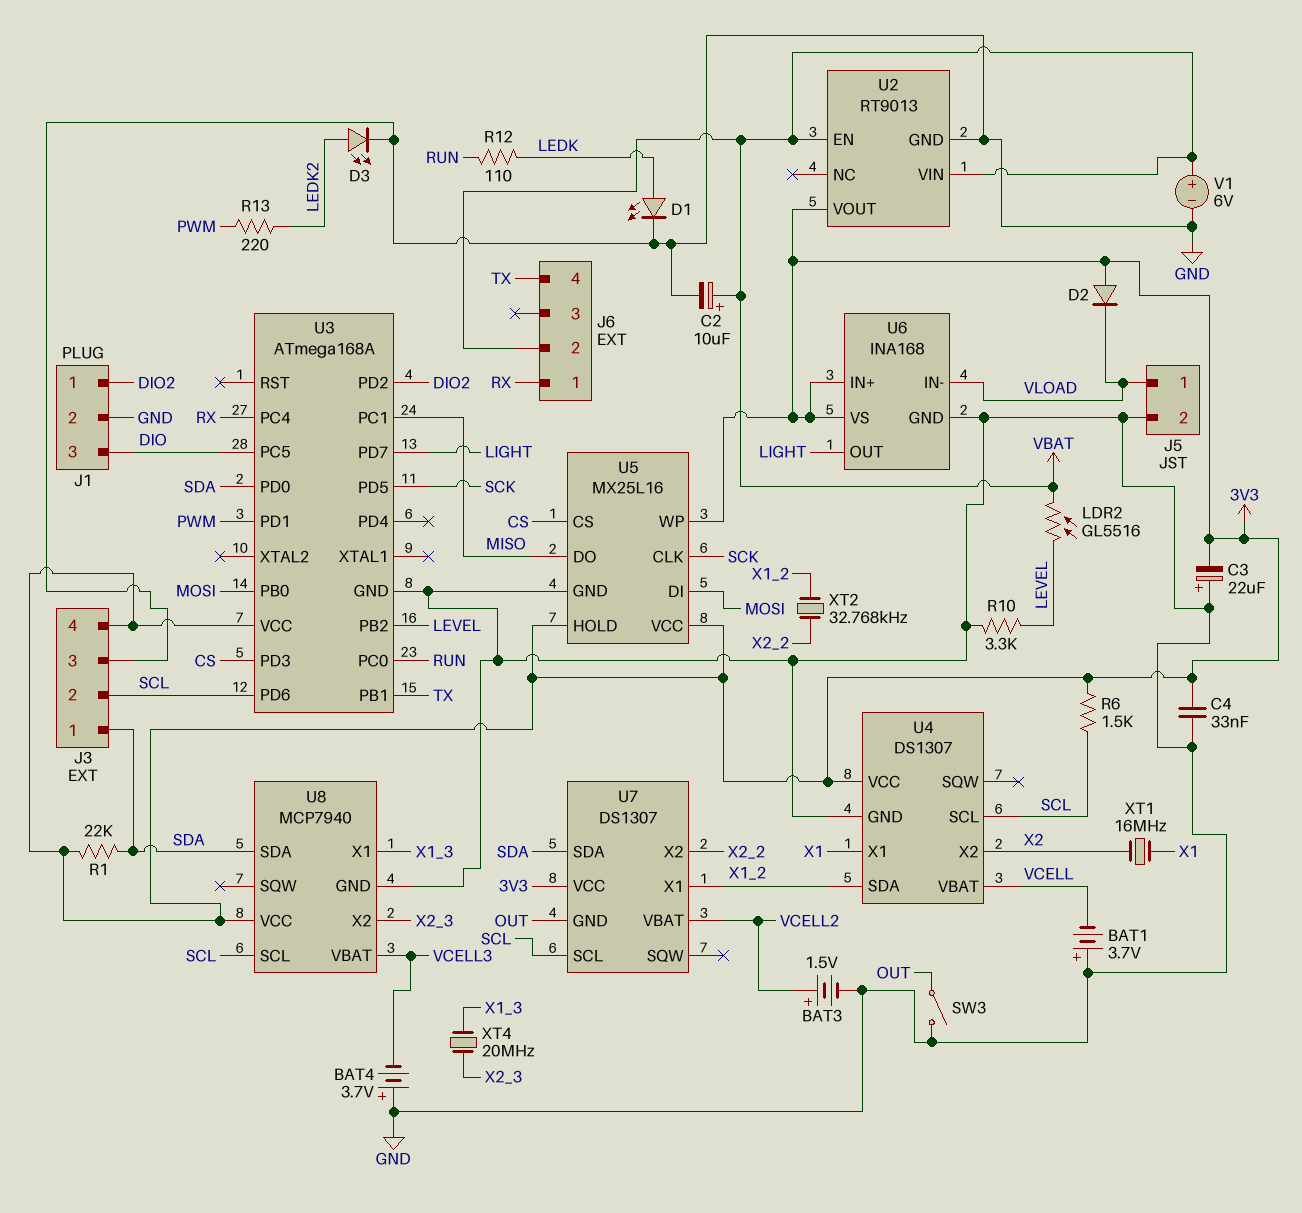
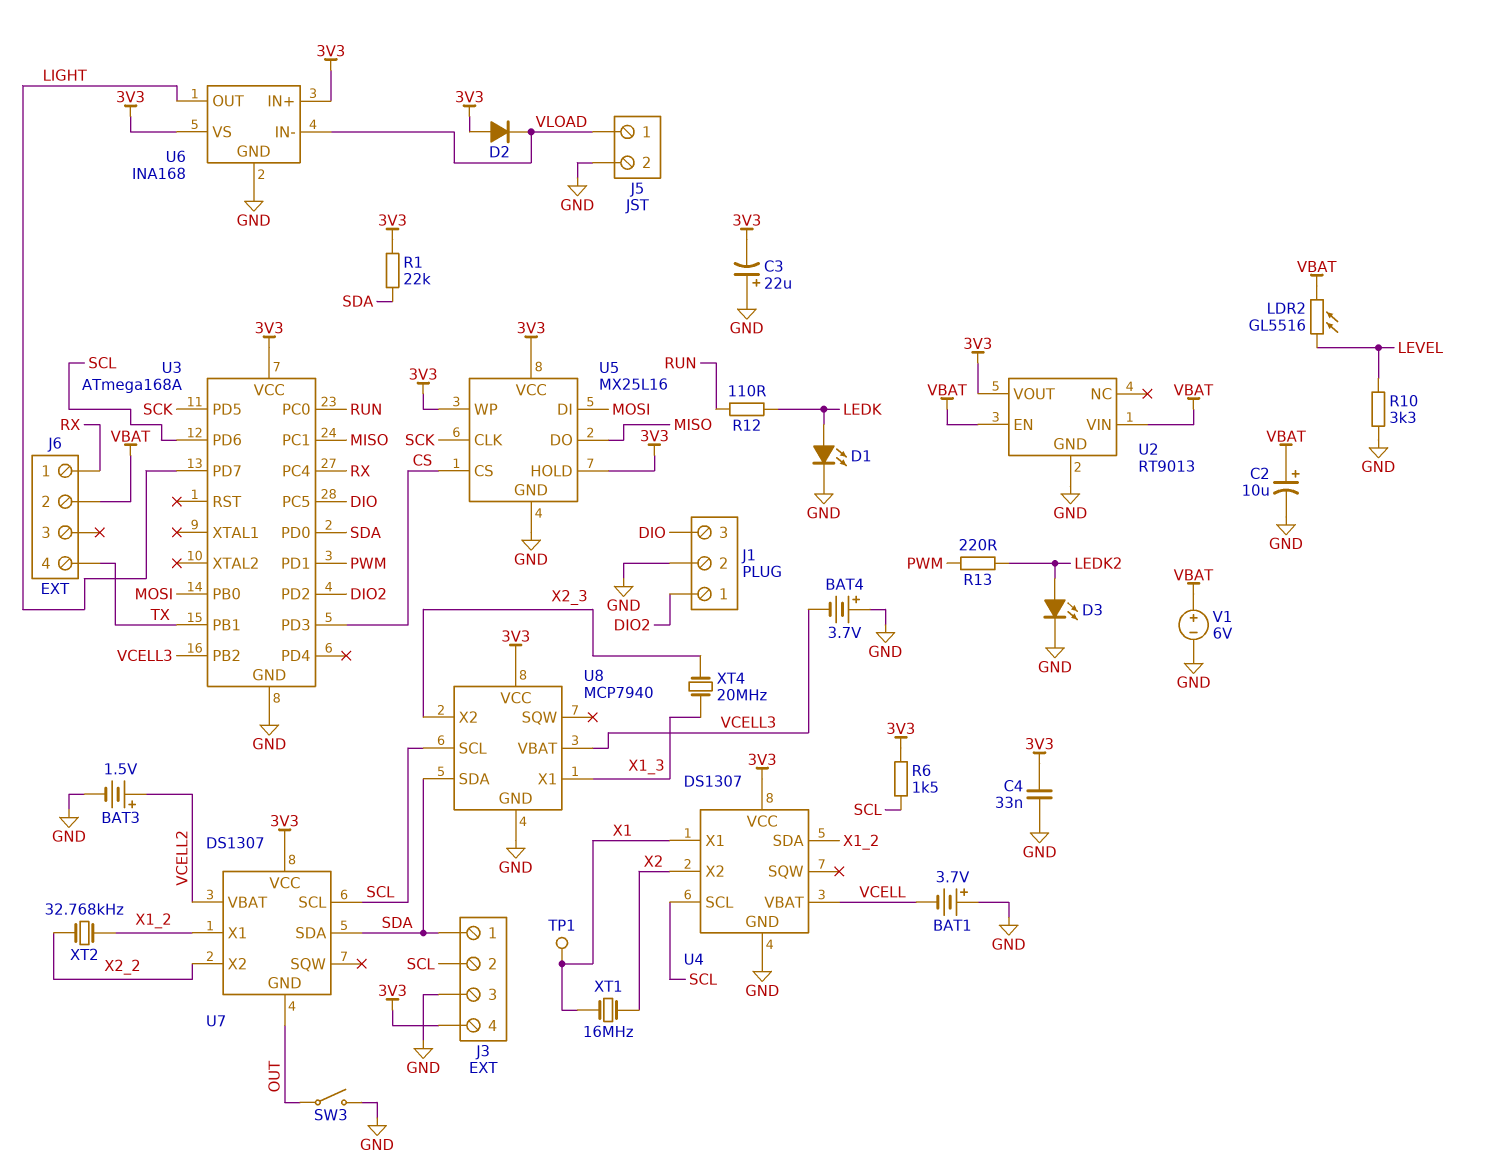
TP1: none -> test point (X1)
U3 pin PB2: LEVEL -> VCELL3

